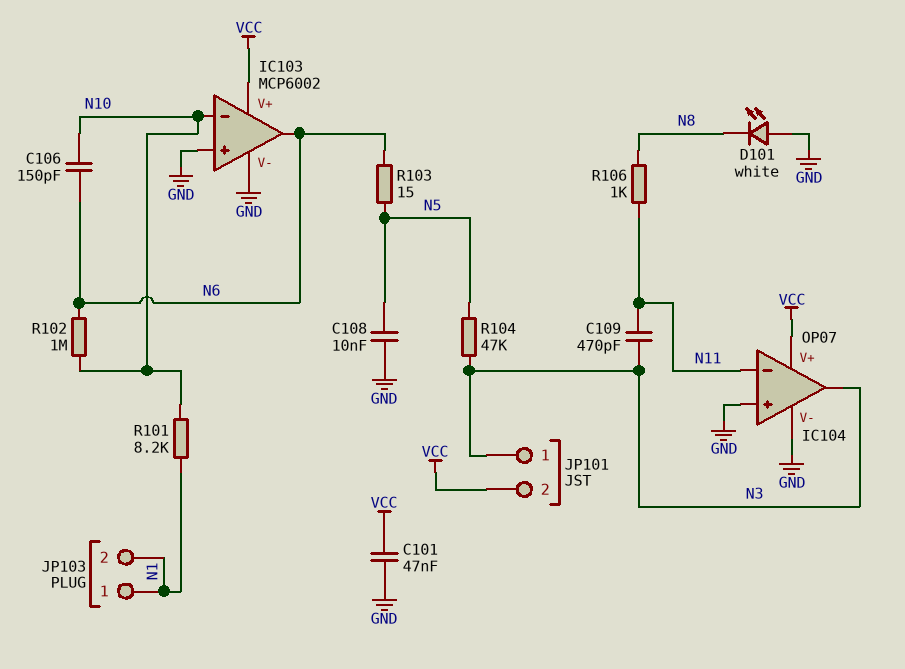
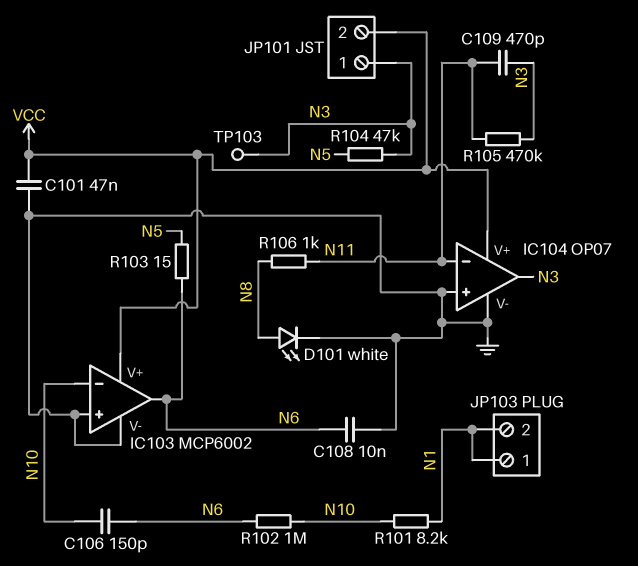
C108: 10nF (GND, N5) -> 10nF (GND, N6)
D101: LED white (A GND, K N8) -> LED white (A N8, K GND)
R105: none -> 470k (N3, N11)
TP103: none -> test point (N3)

